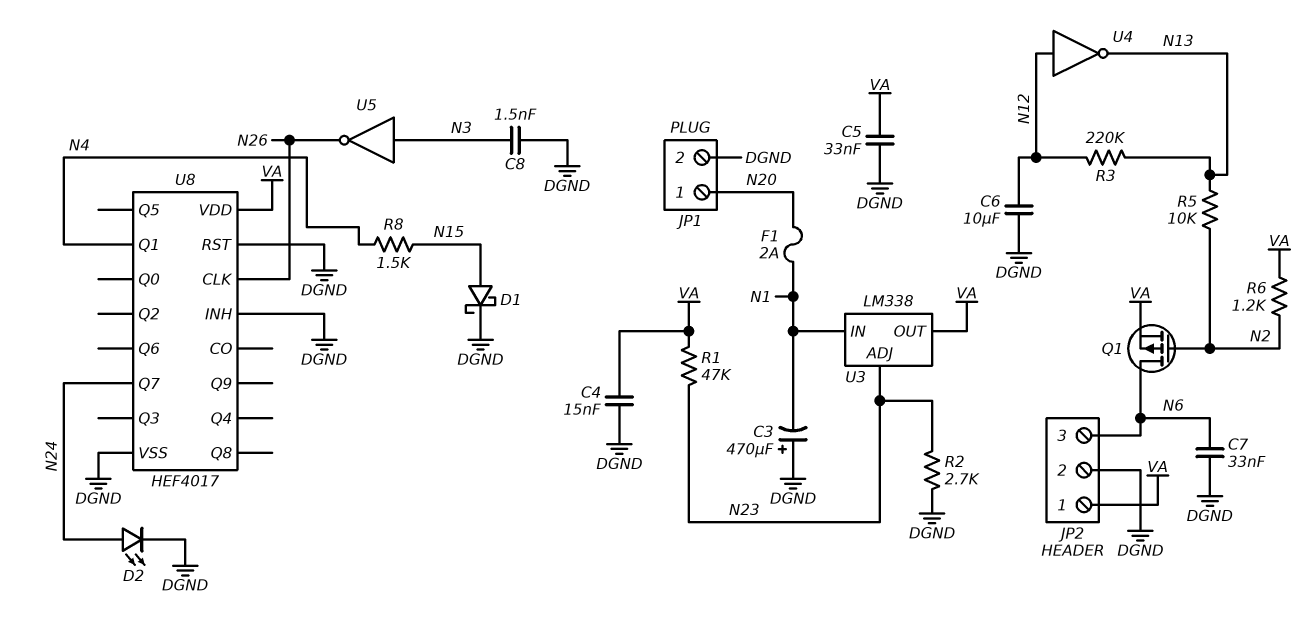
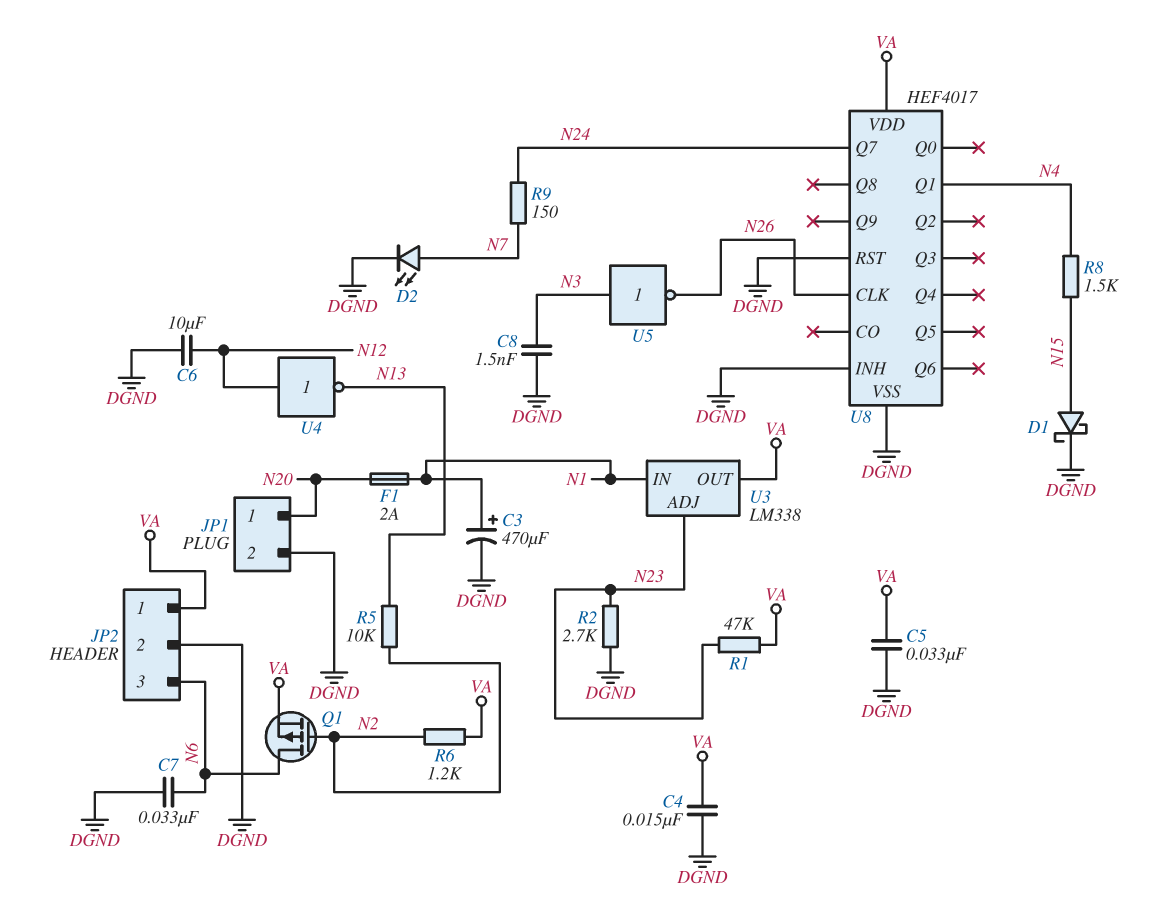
C3: 470uF (plus DGND, minus N1) -> 470uF (plus N1, minus DGND)
D2: LED (A N24, K DGND) -> LED (A N7, K DGND)
R3: 220k (N12, N13) -> none
R9: none -> 150 (N7, N24)

